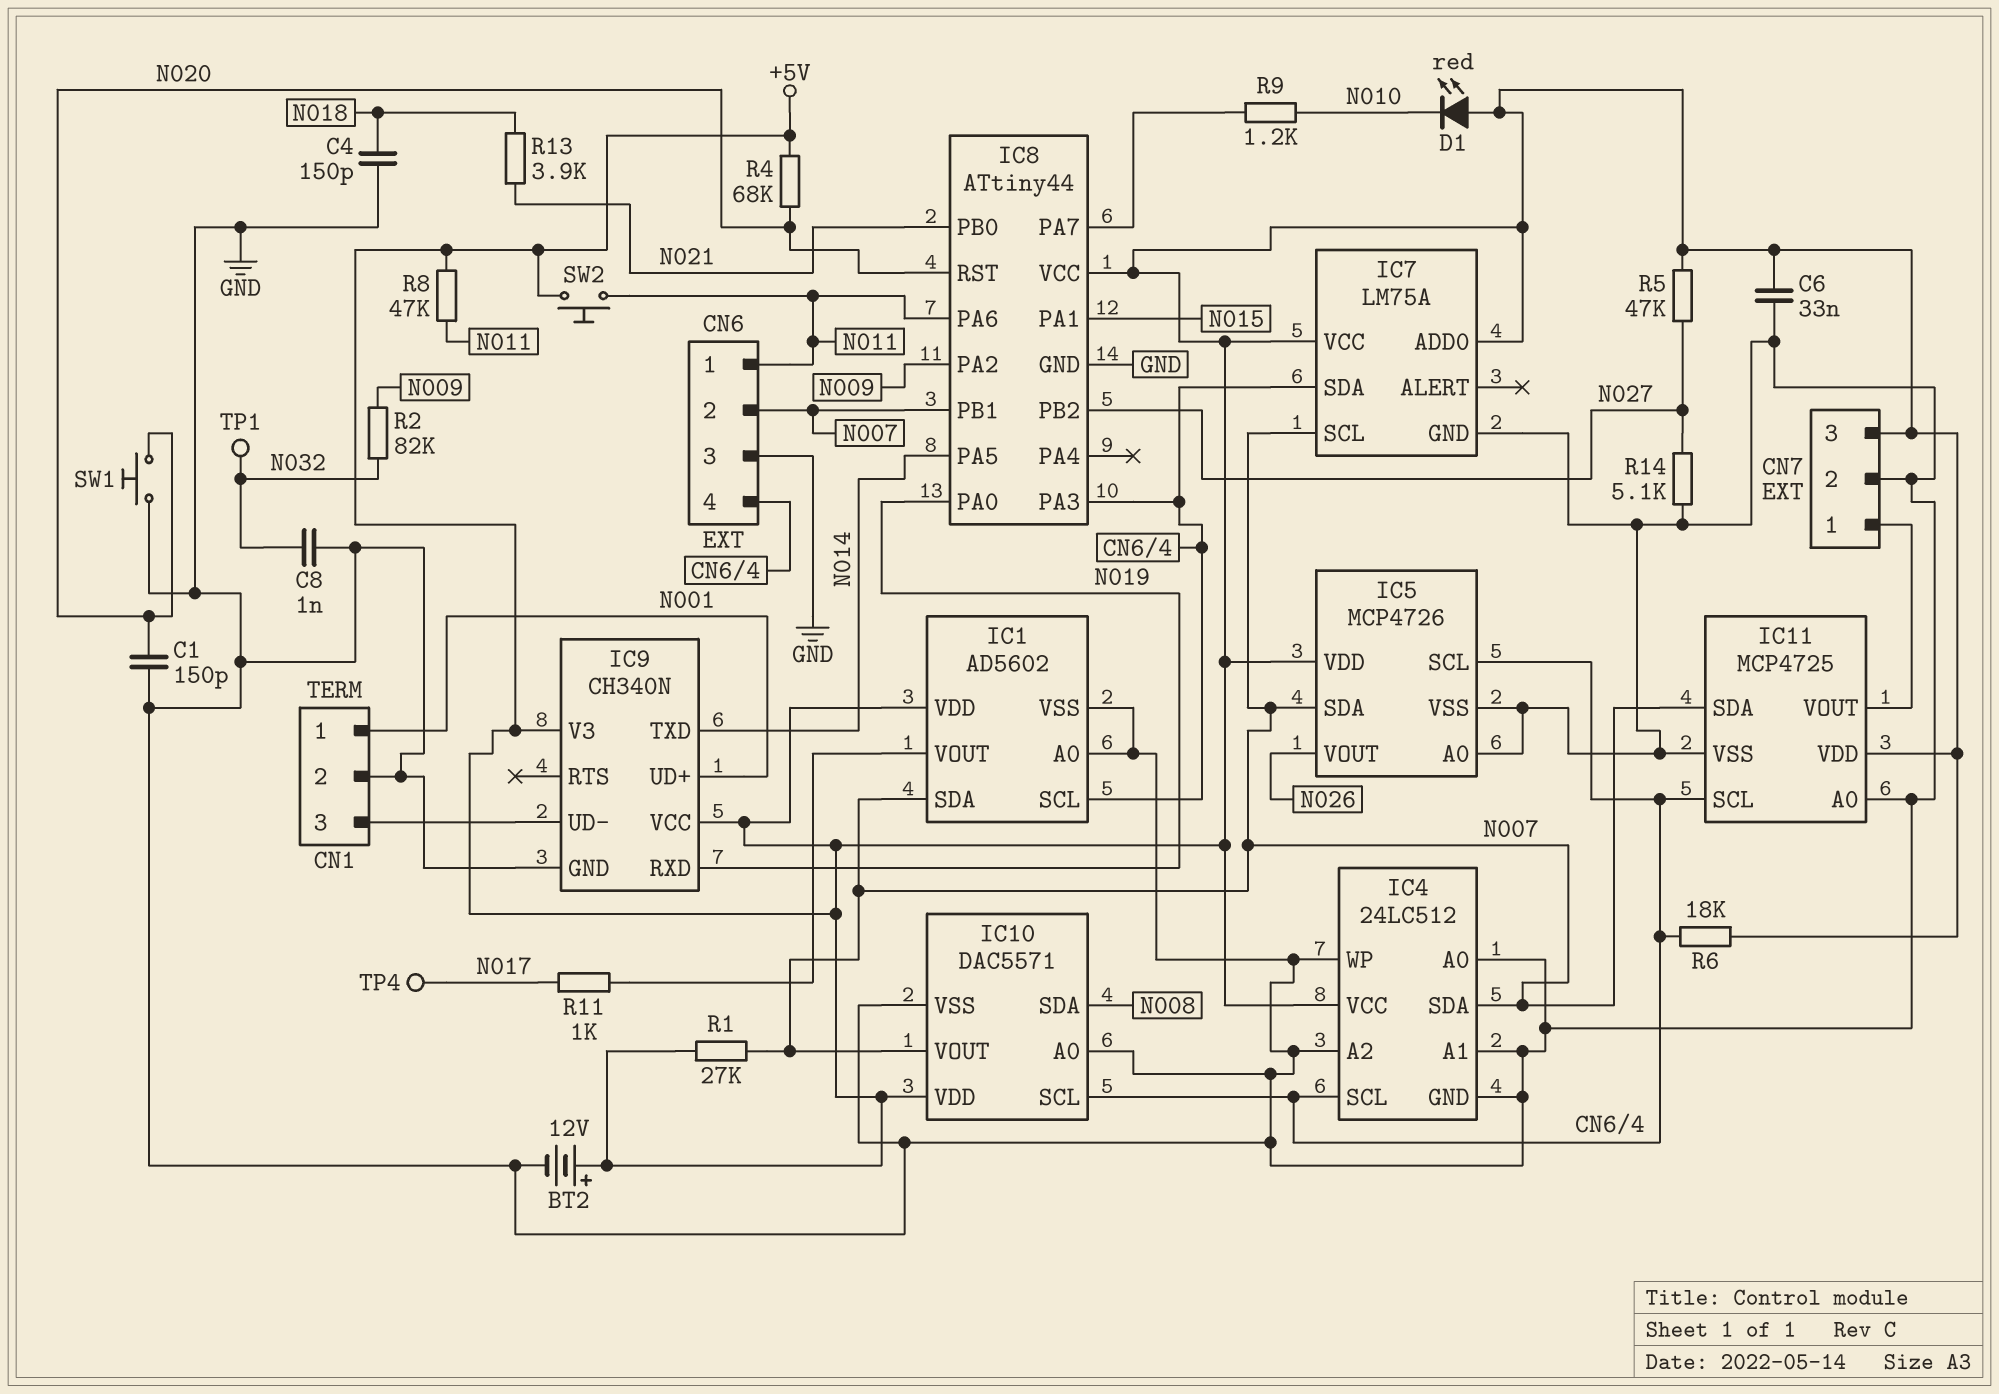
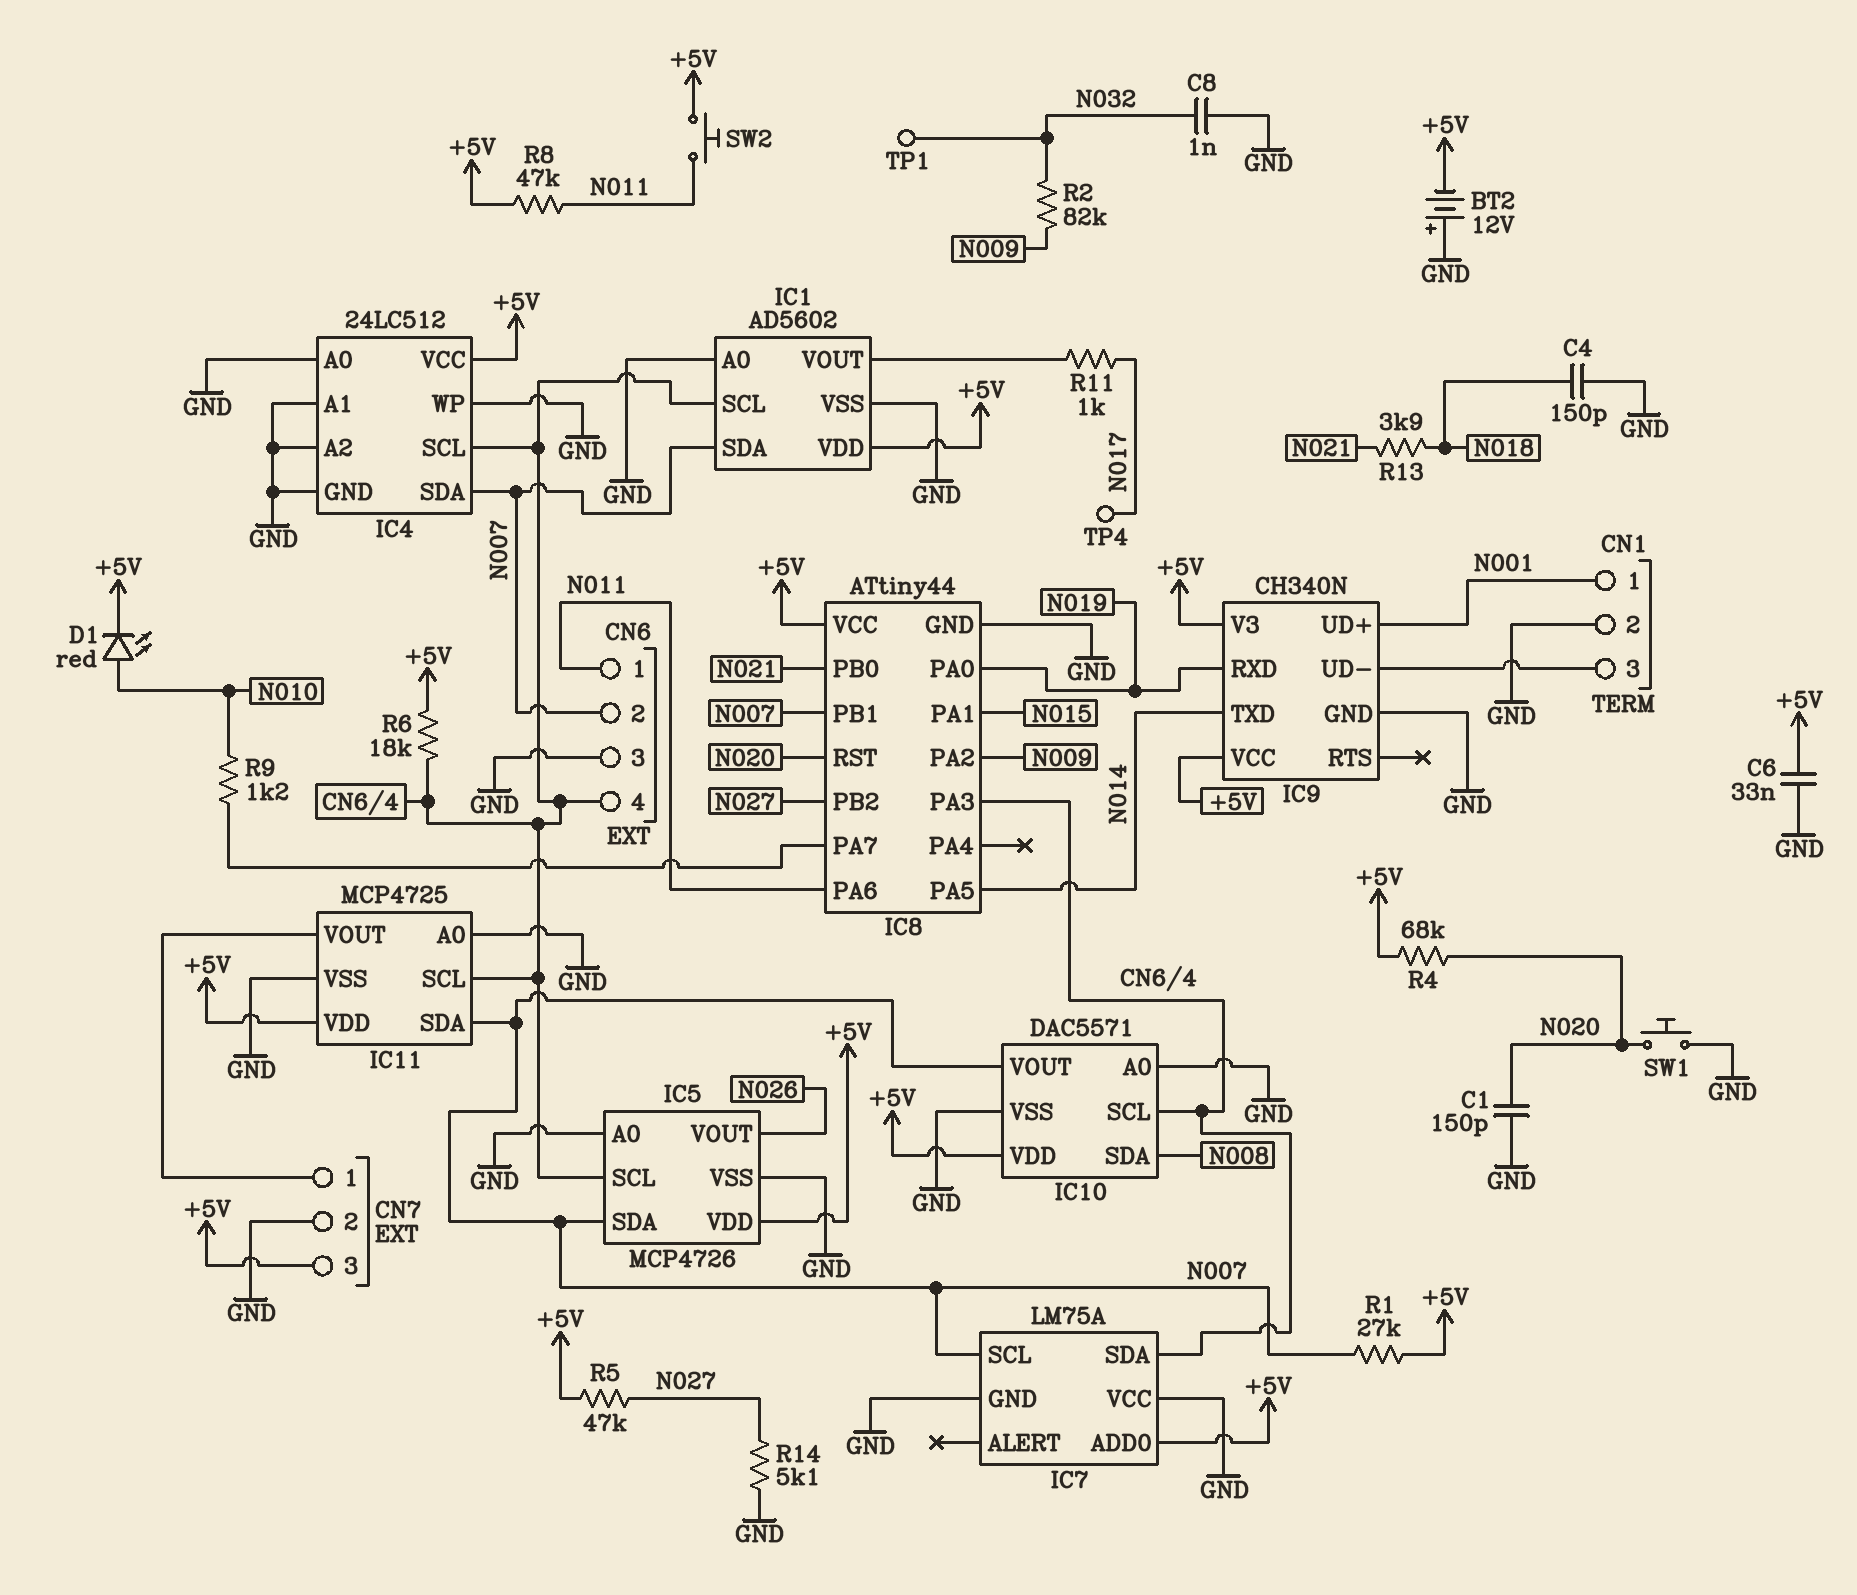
BT2: 12V (plus +5V, minus GND) -> 12V (plus GND, minus +5V)
D1: LED red (A +5V, K N010) -> LED red (A N010, K +5V)
IC7 pin VCC: +5V -> GND

